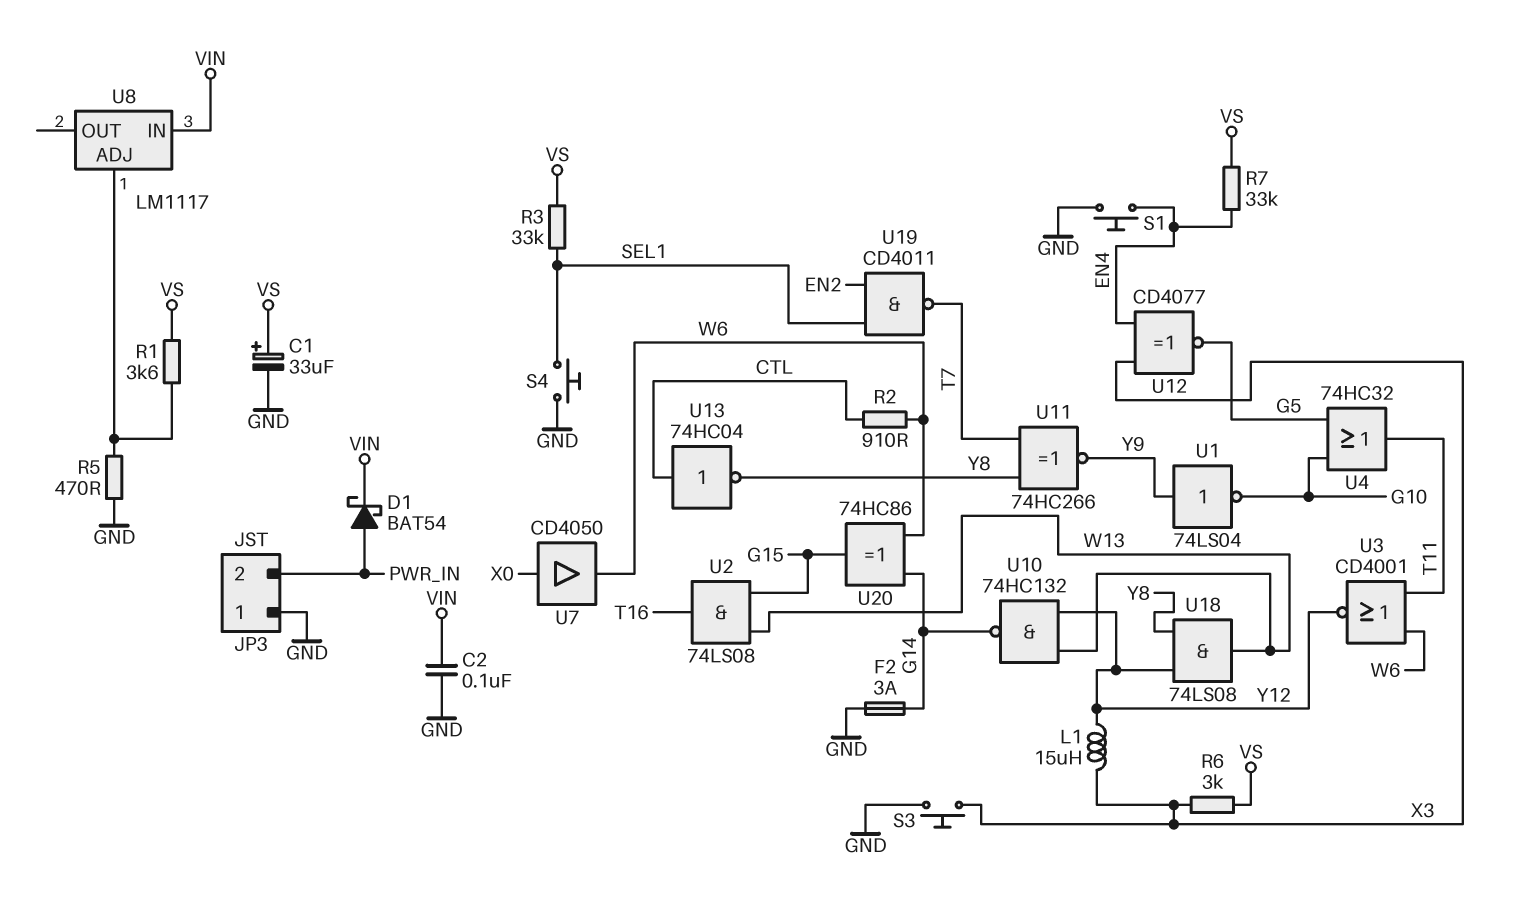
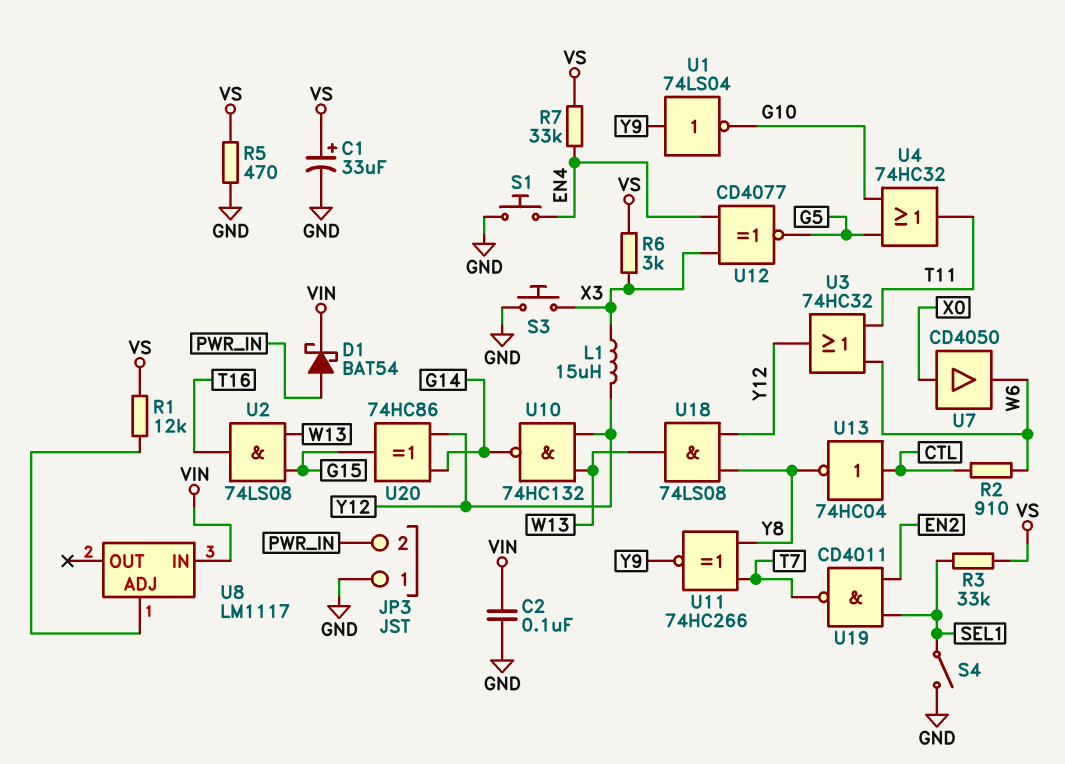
F2: 3A (G14, GND) -> none
R1: 3.6k (U8/ADJ, VS) -> 12k (U8/ADJ, VS)
R5: 470 (GND, U8/ADJ) -> 470 (GND, VS)
S4: button (GND, SEL1) -> switch (GND, SEL1)
U3: NOR CD4001 (in T11, in W6, out Y12) -> OR 74HC32 (in T11, in W6, out Y12)
U20: XOR 74HC86 (in G14, in W6, out G15) -> XOR 74HC86 (in G14, in Y12, out G15)

